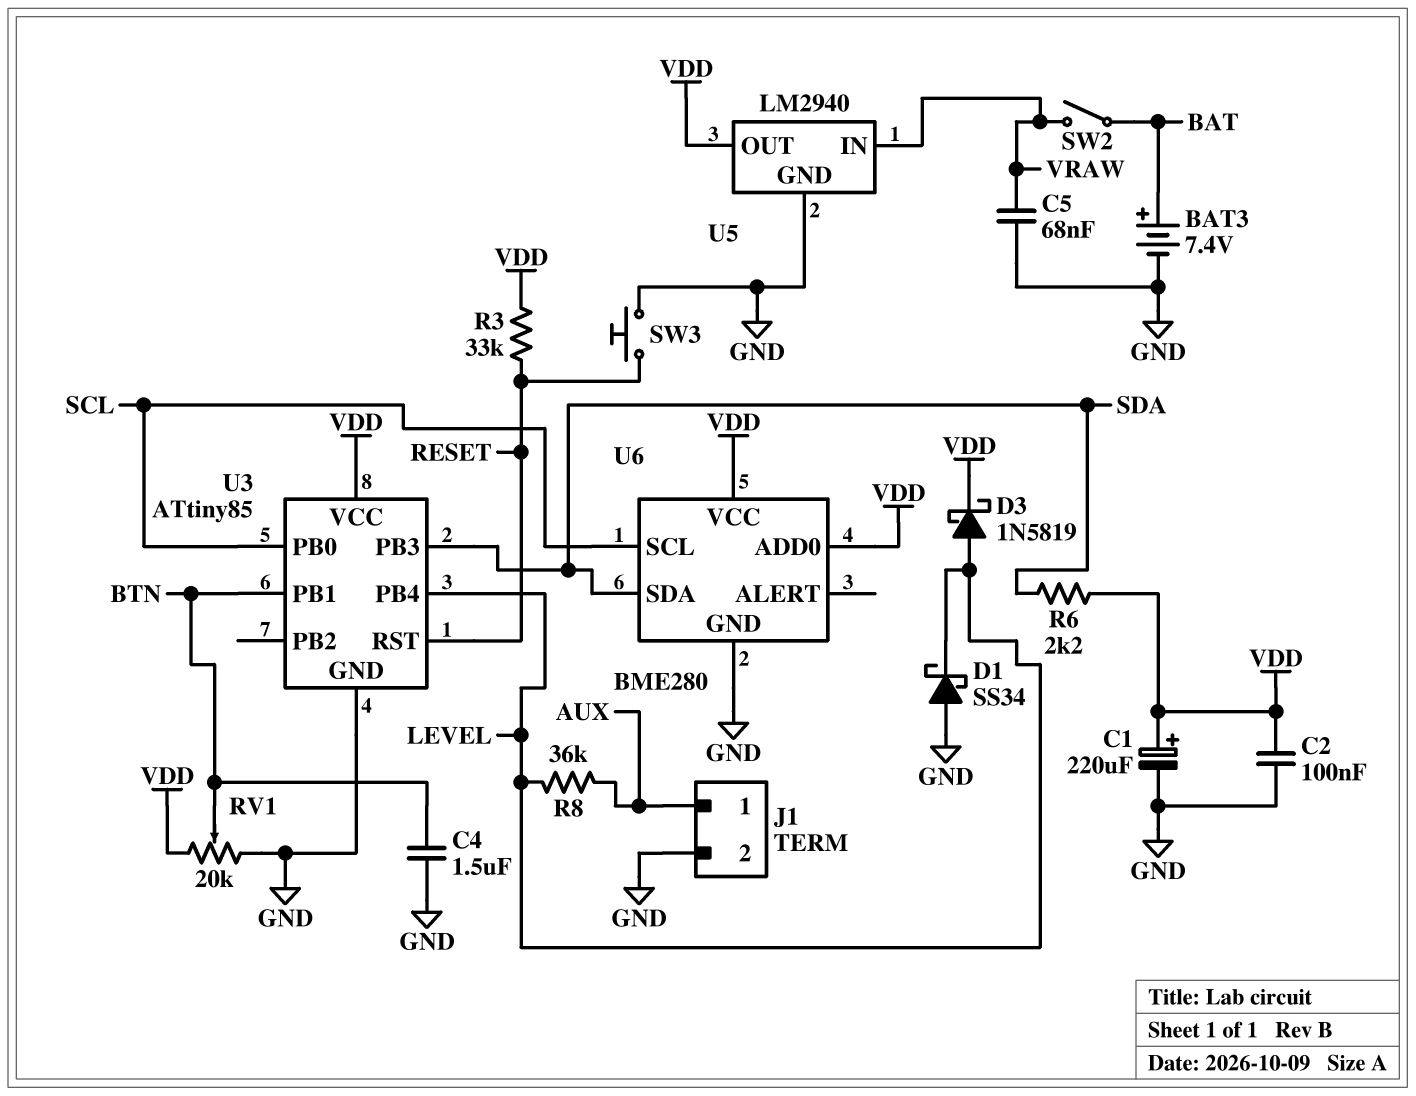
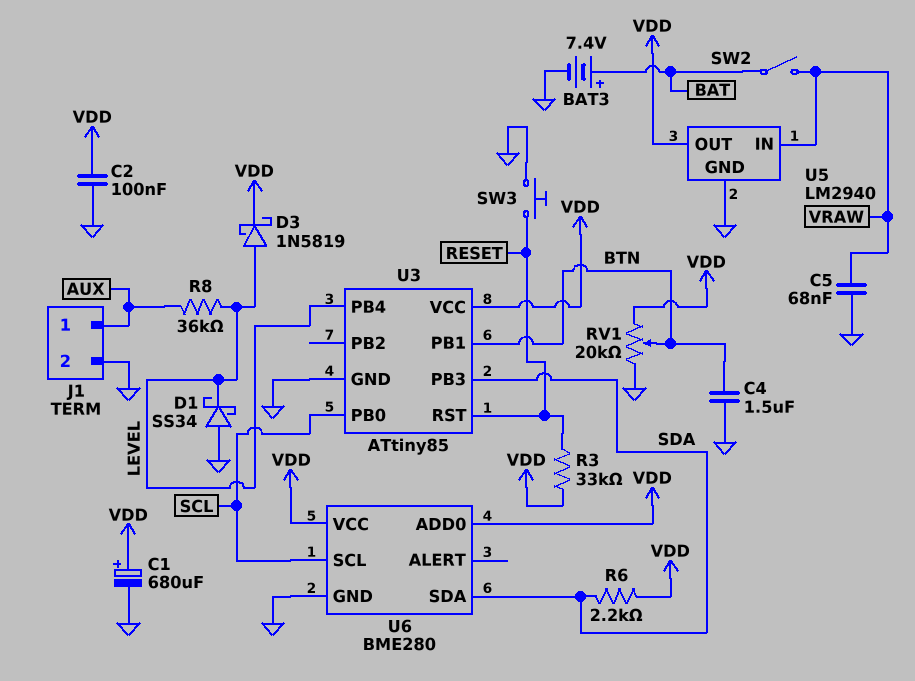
C1: 220uF (plus VDD, minus GND) -> 680uF (plus VDD, minus GND)

